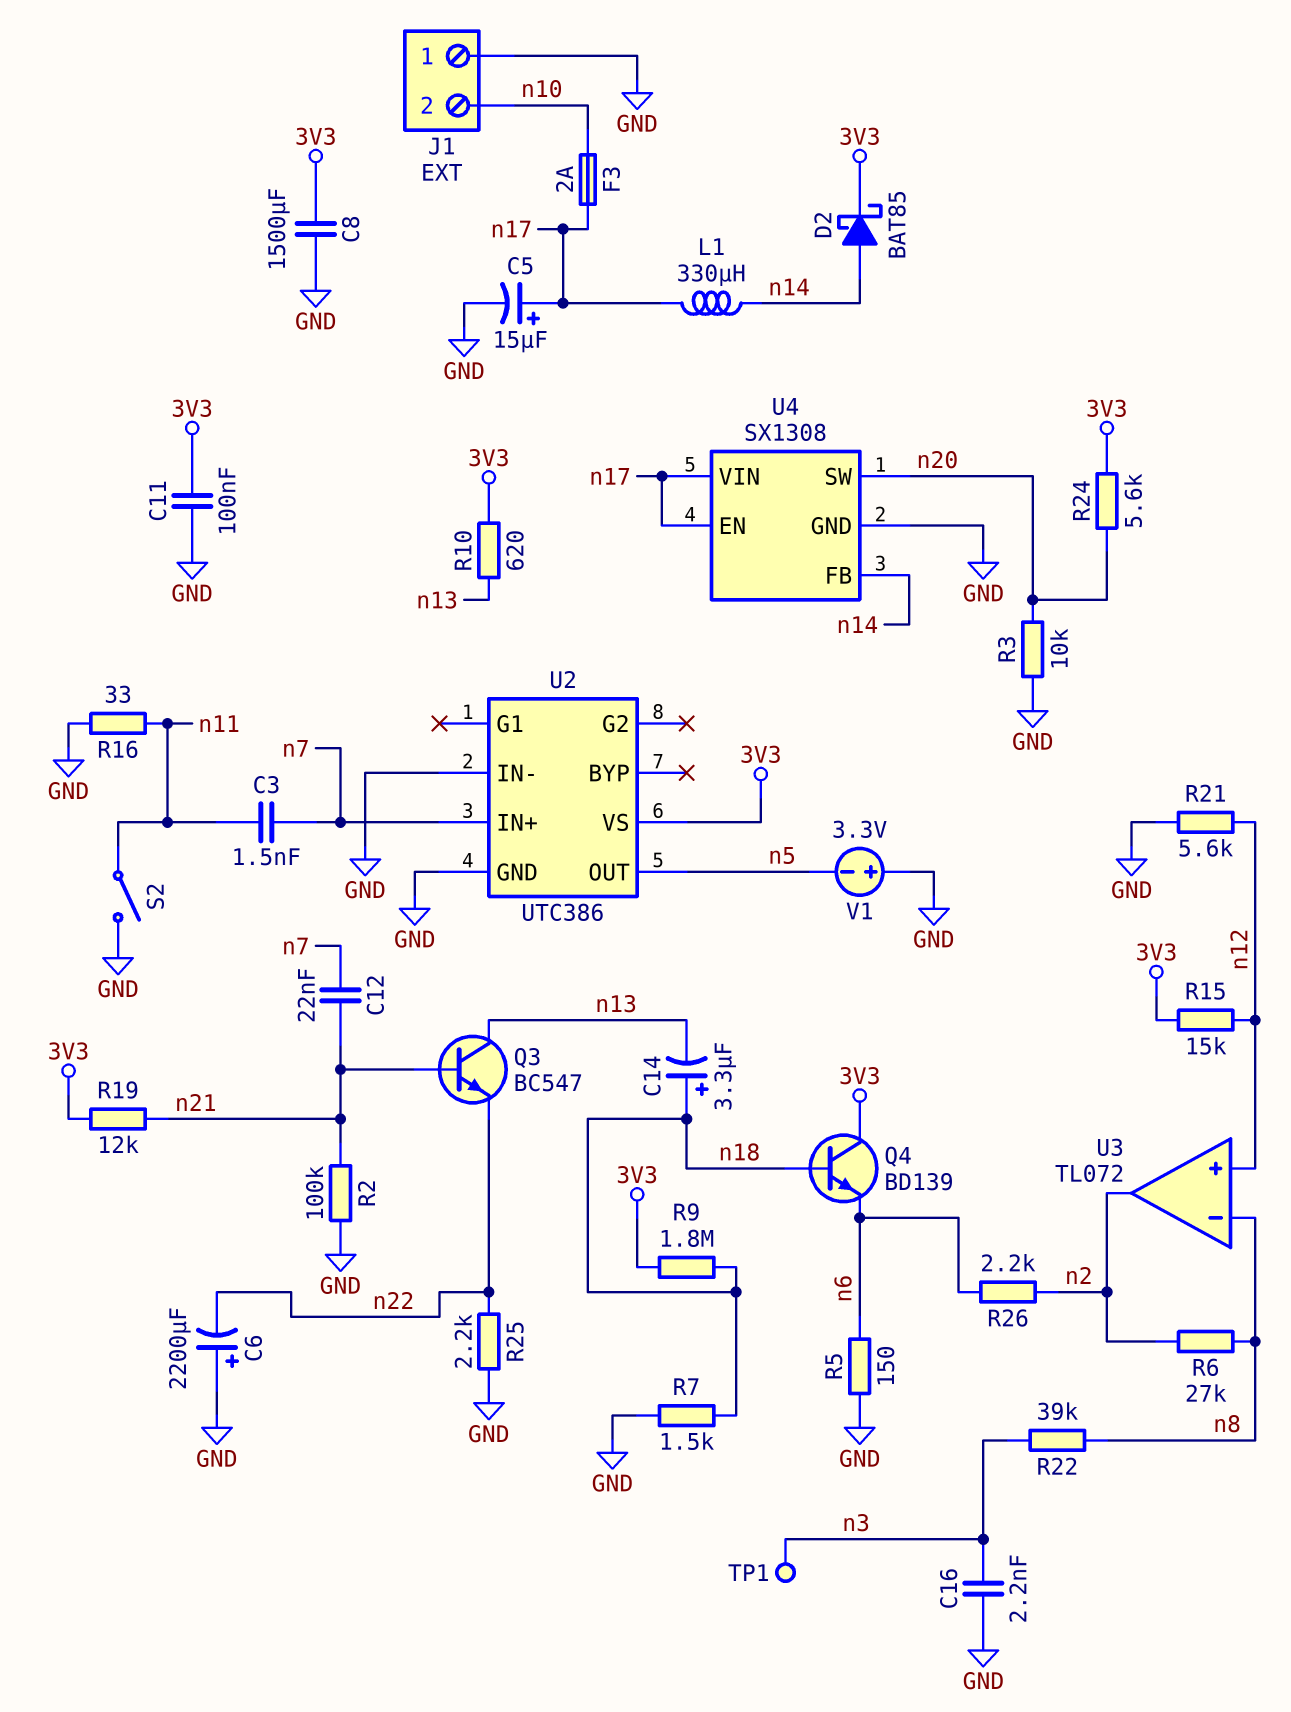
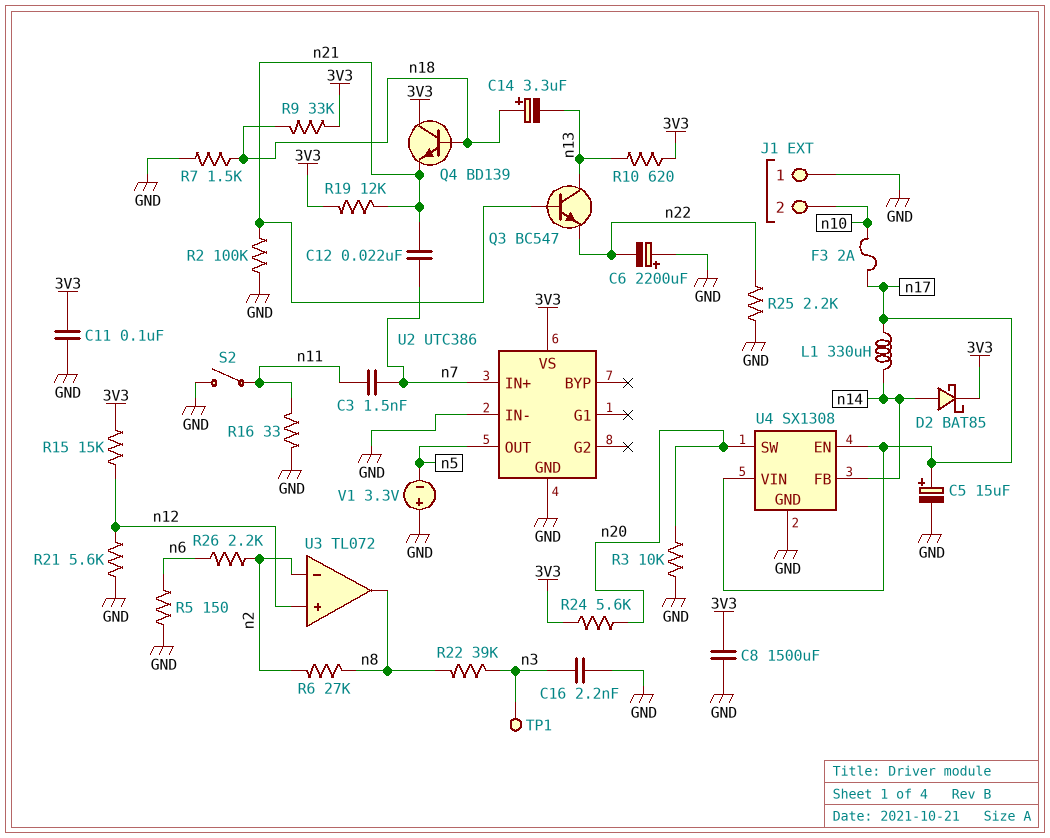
Q4: NPN BD139 (B n18, C 3V3, E n6) -> NPN BD139 (B n18, C 3V3, E n21)
R9: 1.8M (3V3, n18) -> 33k (3V3, n18)
U3 pin in-: n8 -> n2
U3 pin out: n2 -> n8

